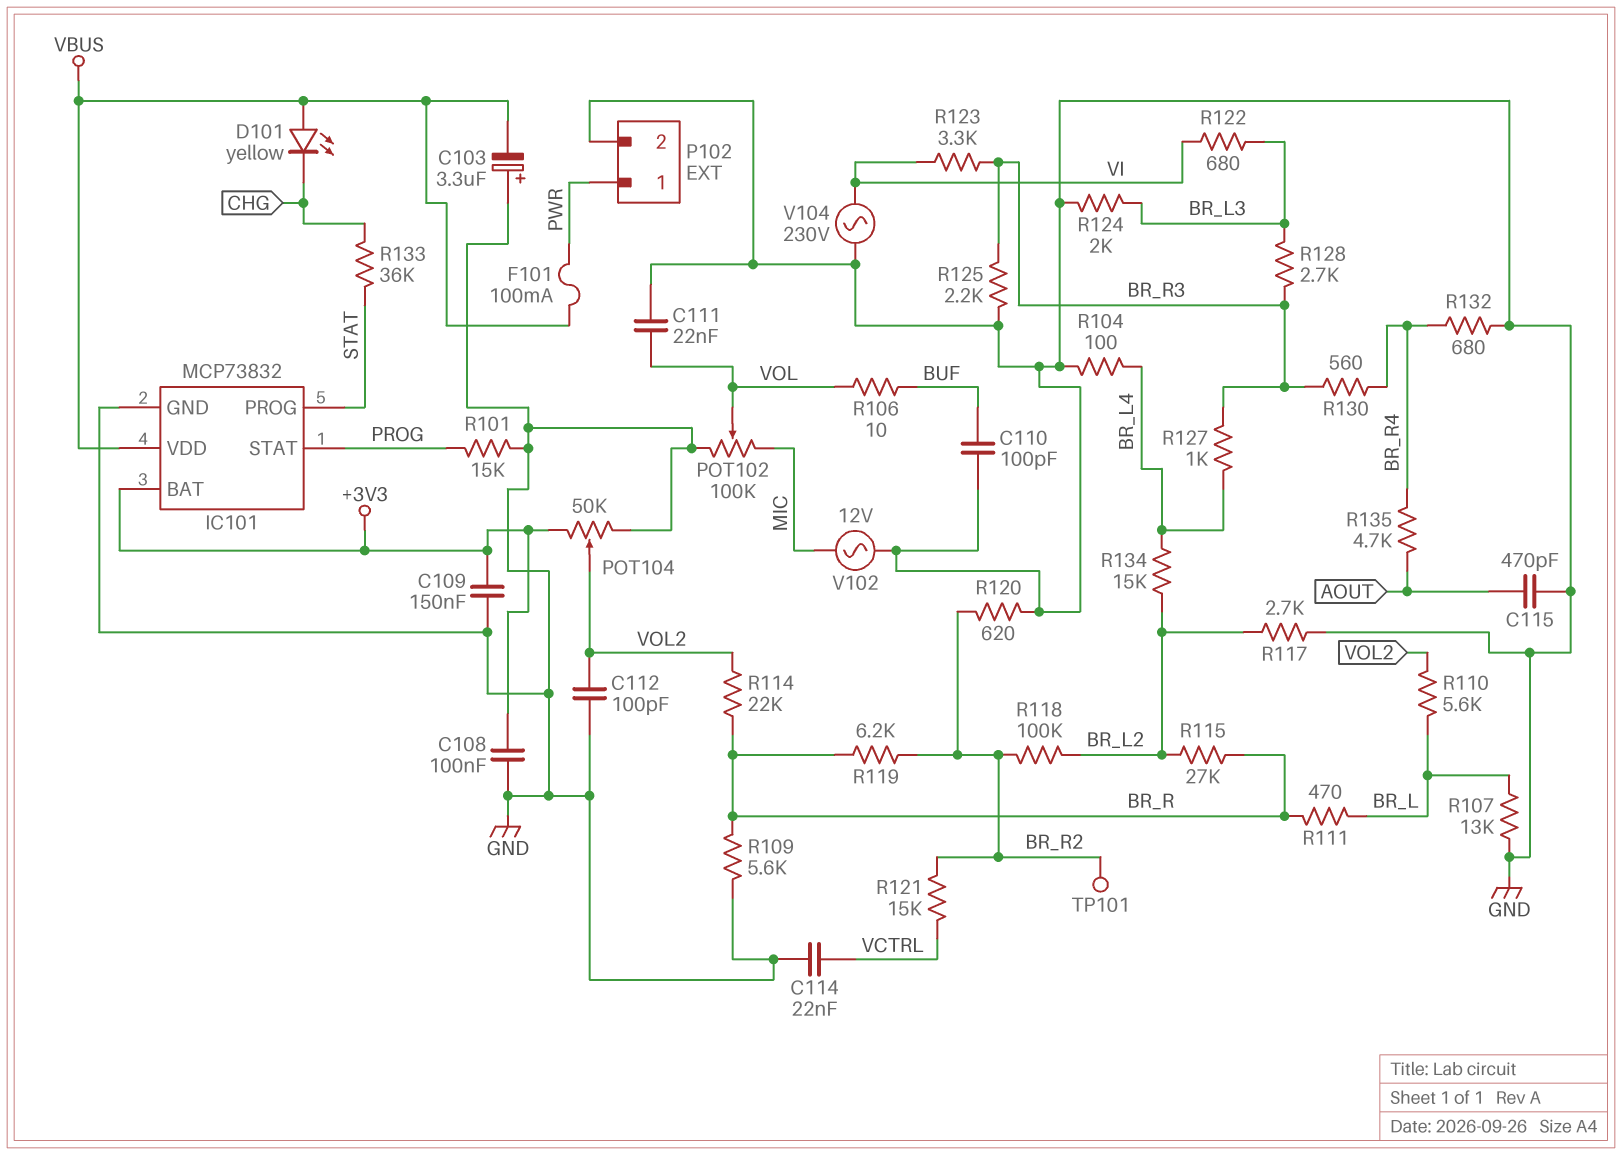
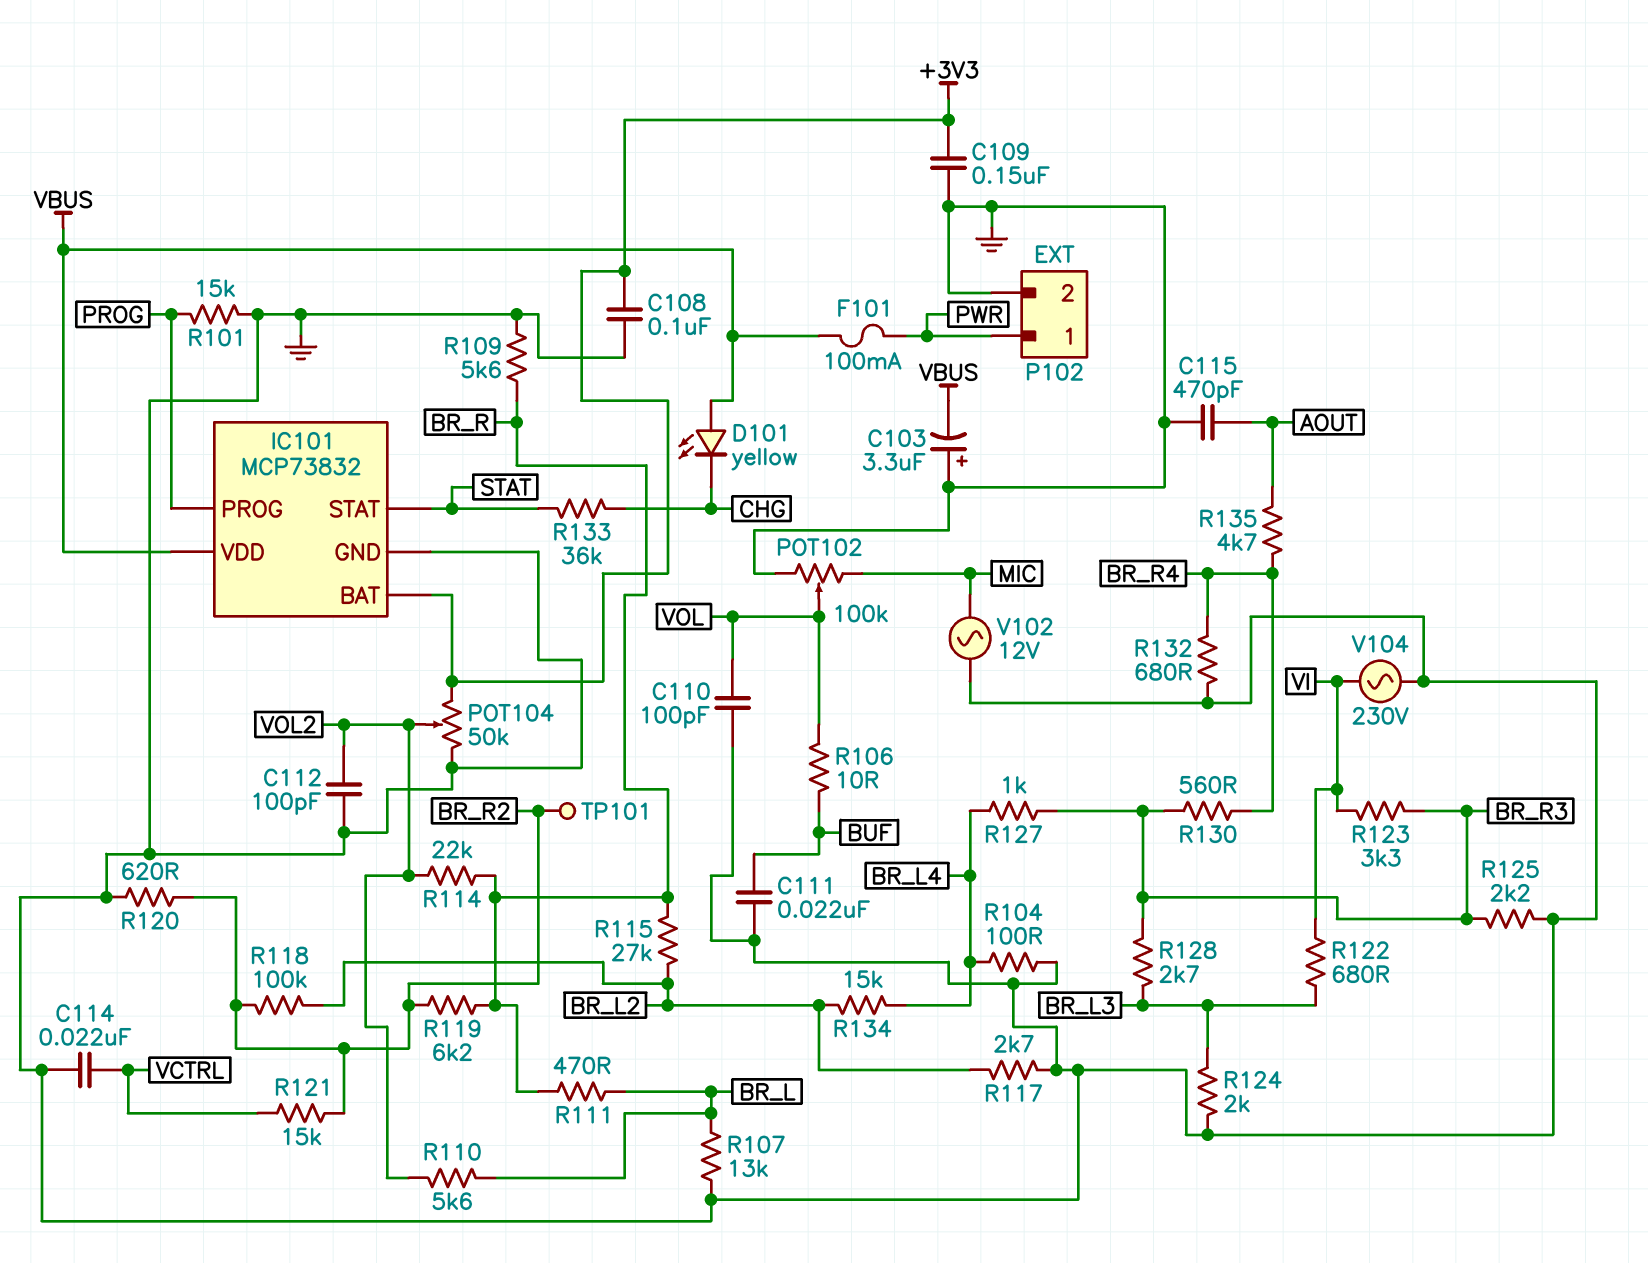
C110: 100pF (BUF, GND) -> 100pF (GND, VOL)
C111: 22nF (GND, VOL) -> 22nF (BUF, GND)
IC101 pin PROG: STAT -> PROG
IC101 pin STAT: PROG -> STAT

